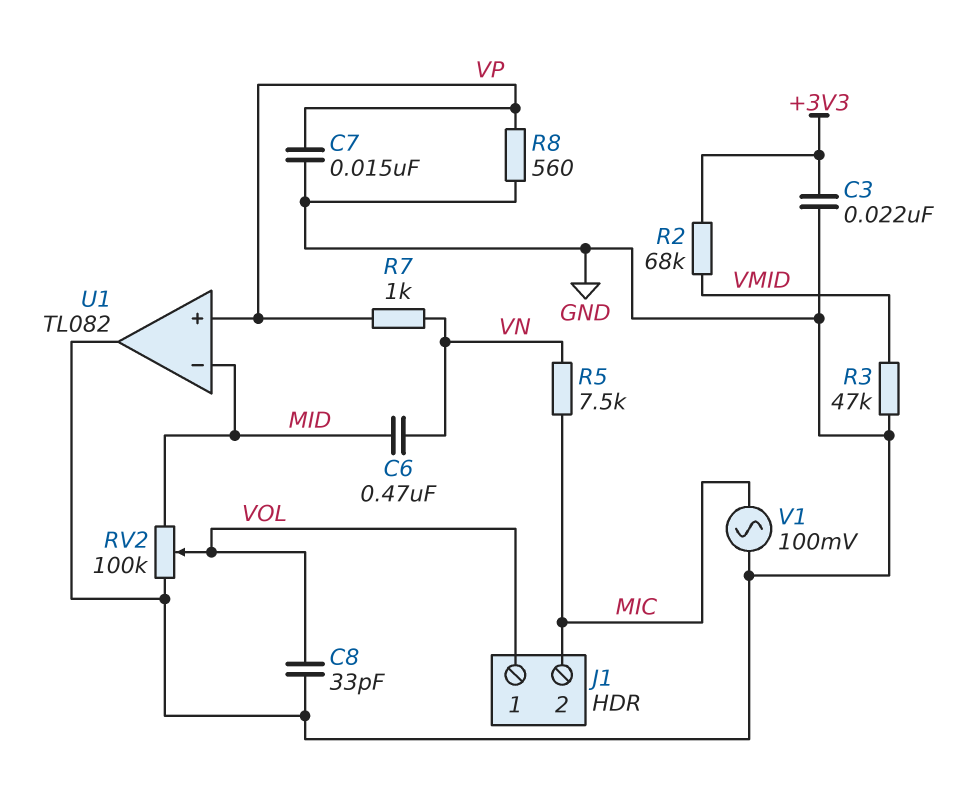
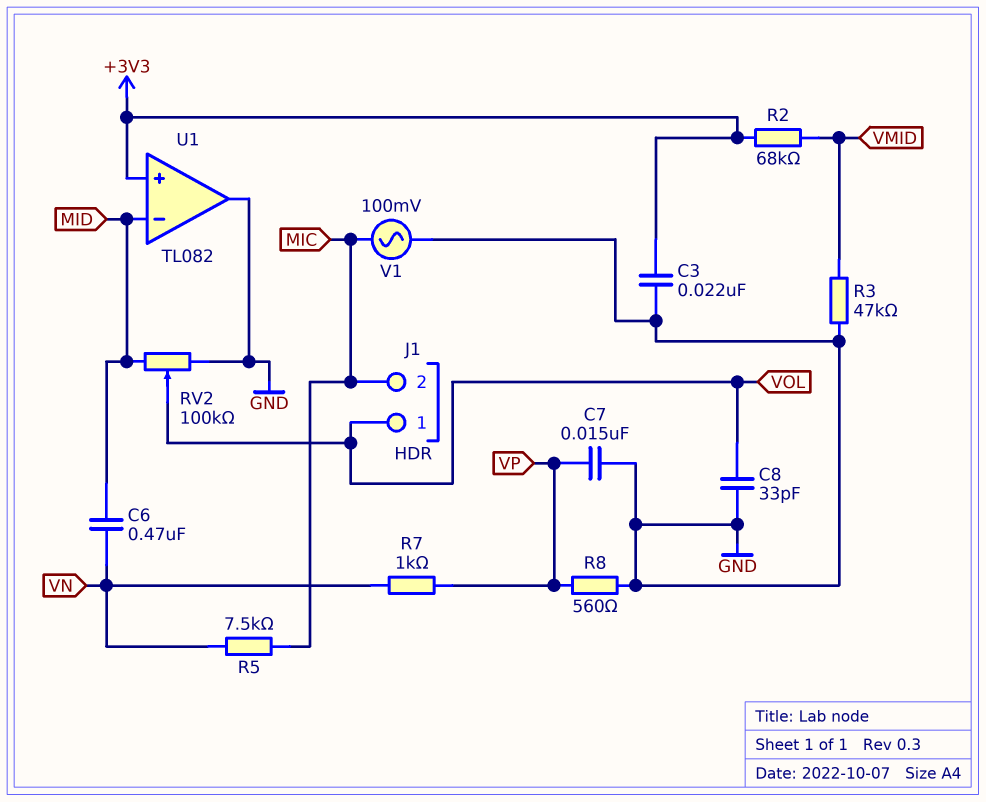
U1 pin in+: VP -> +3V3

